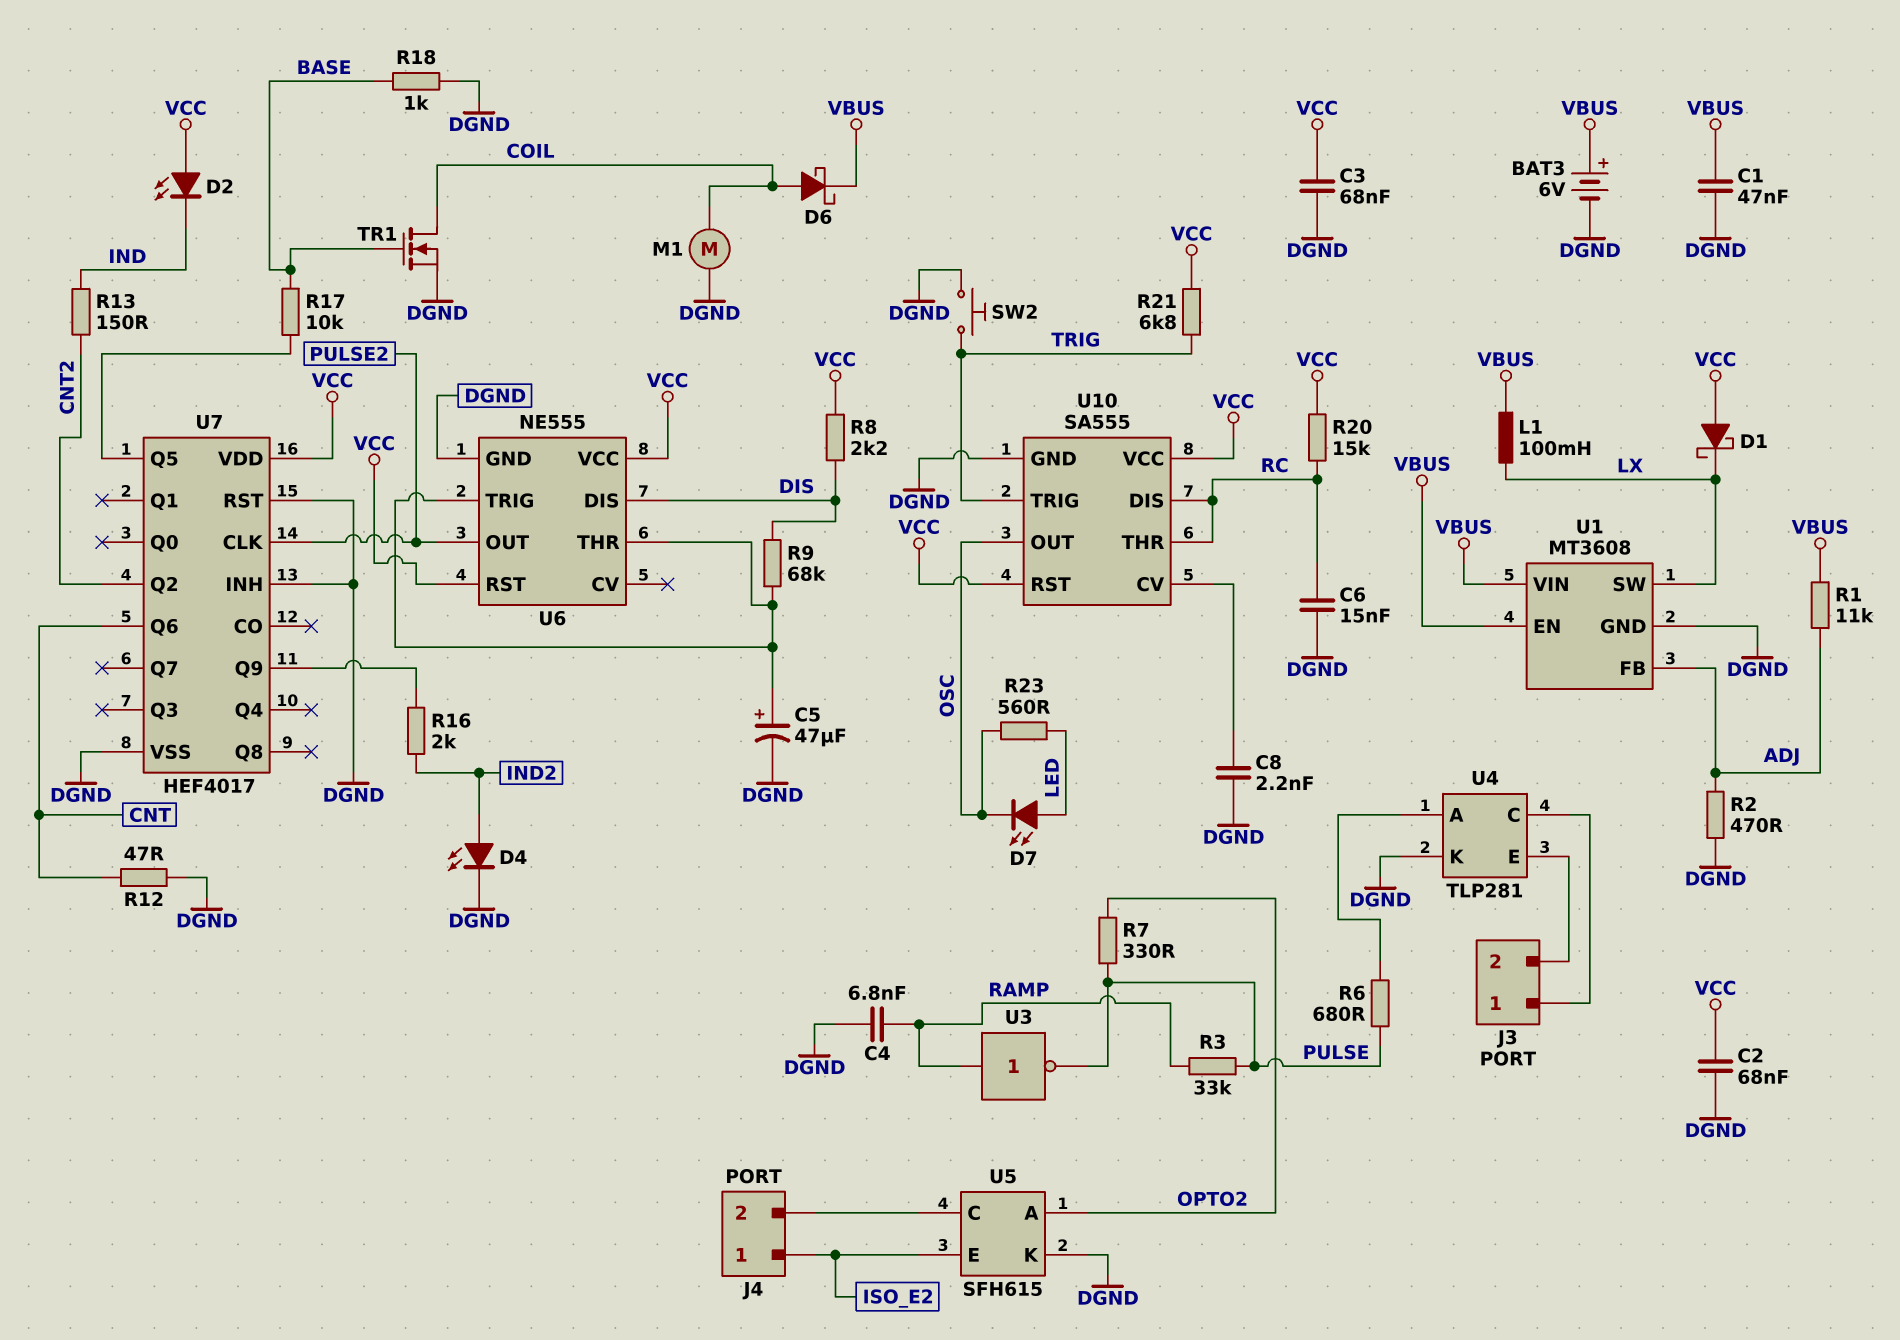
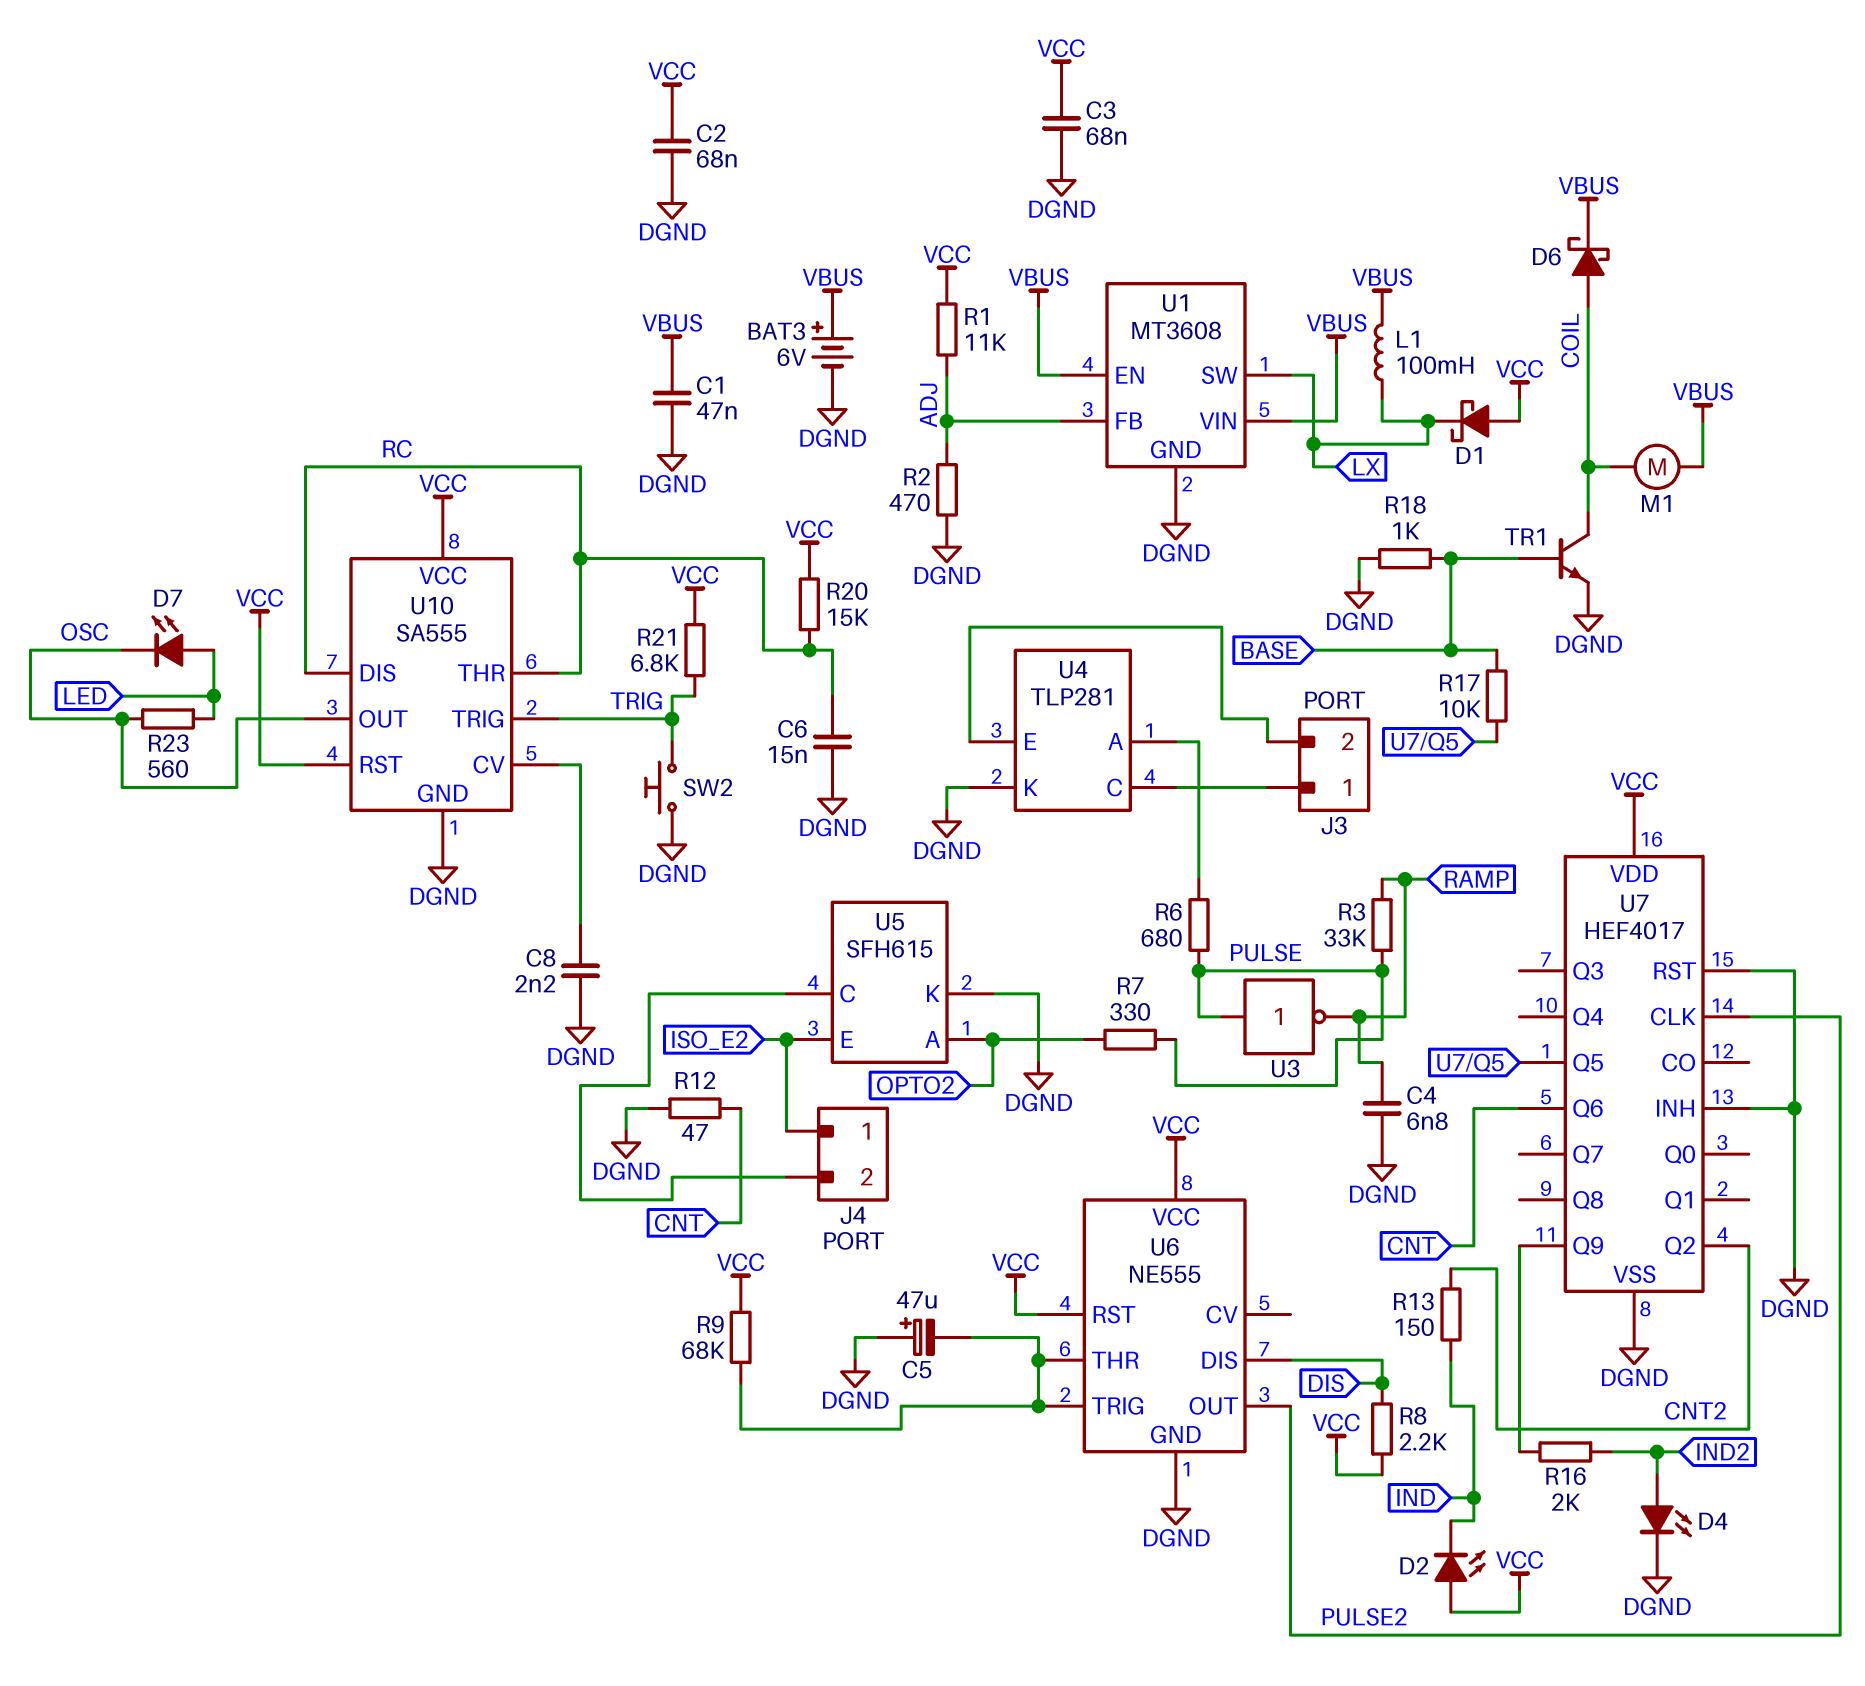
C5: 47uF (plus U6/THR, minus DGND) -> 47uF (plus DGND, minus U6/THR)
M1: motor (COIL, DGND) -> motor (COIL, VBUS)
R1: 11k (ADJ, VBUS) -> 11k (ADJ, VCC)
R9: 68k (DIS, U6/THR) -> 68k (U6/THR, VCC)
TR1: NMOS (G BASE, D COIL, S DGND) -> NPN (B BASE, C COIL, E DGND)
U3: NOT (in RAMP, out PULSE) -> NOT (in PULSE, out RAMP)

